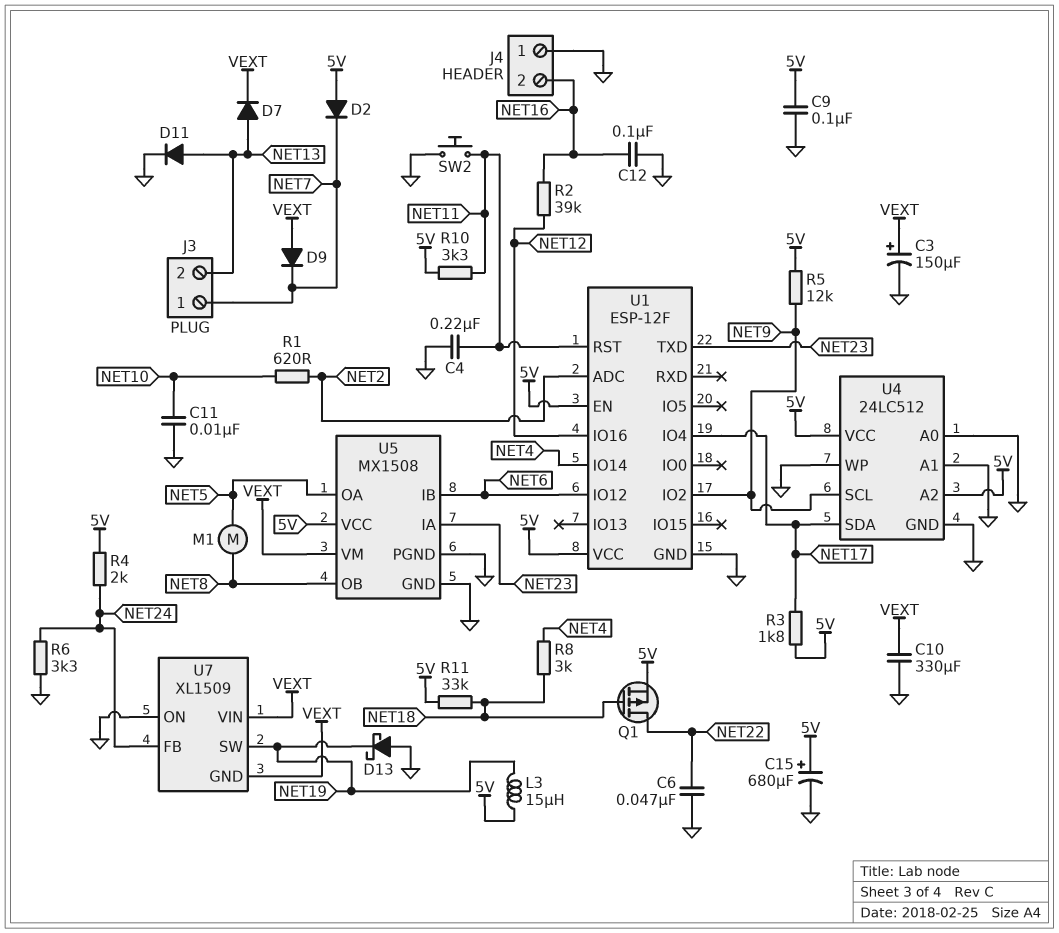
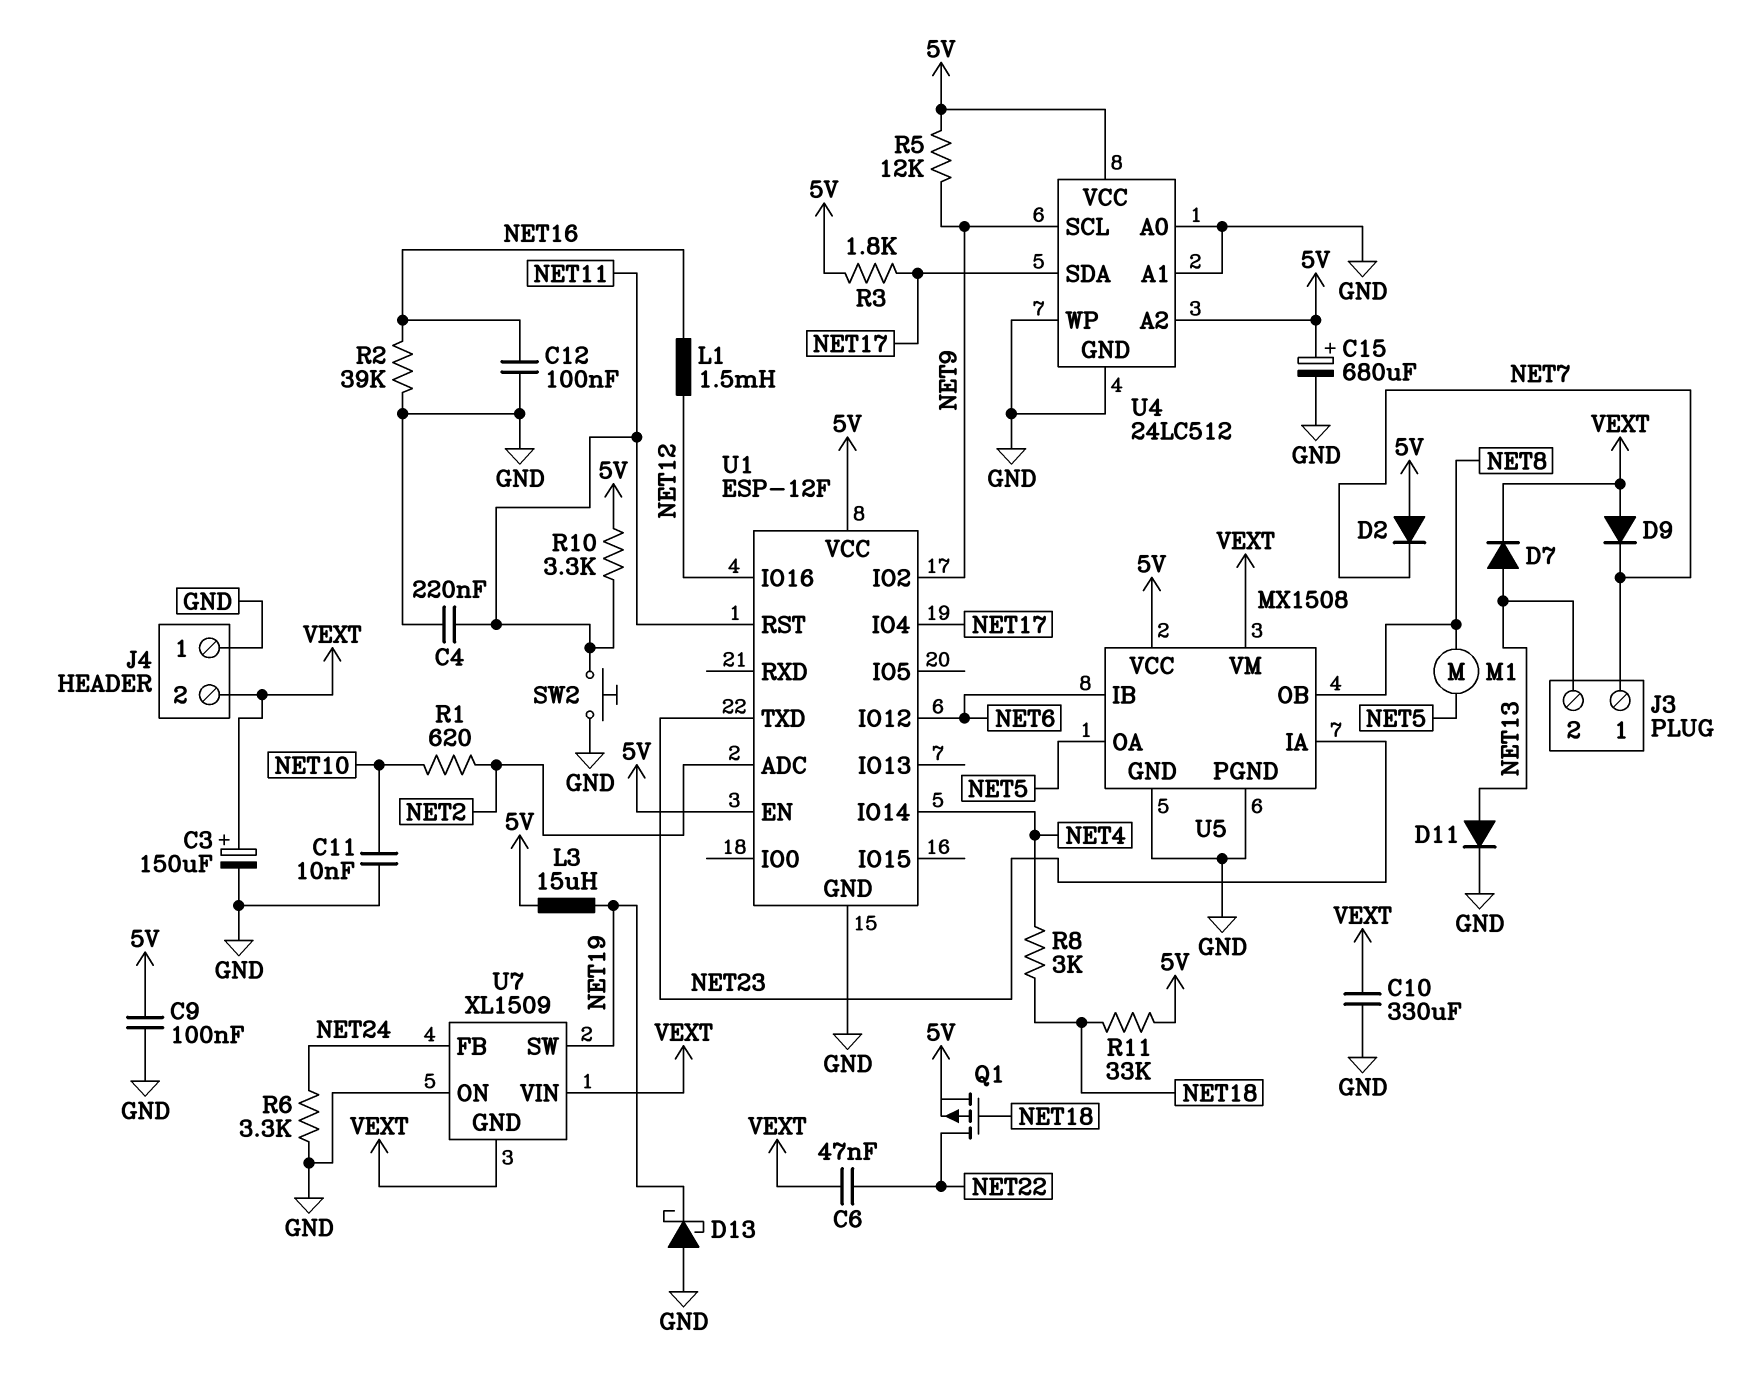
C6: 47nF (GND, NET22) -> 47nF (NET22, VEXT)
J4 pin 2: NET16 -> VEXT
L1: none -> 1.5mH (NET12, NET16)
R2: 39k (NET12, NET16) -> 39k (GND, NET16)
R4: 2k (5V, NET24) -> none

